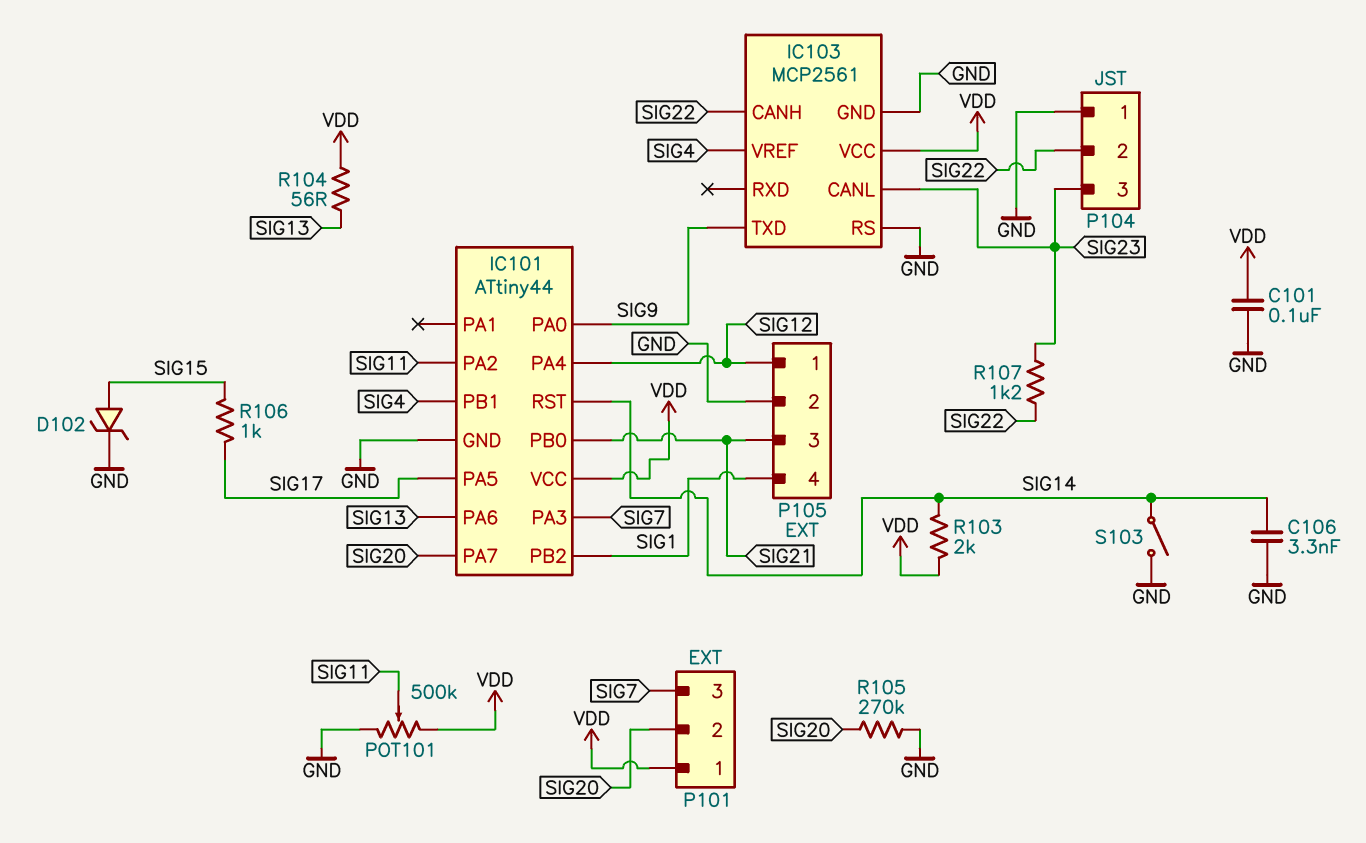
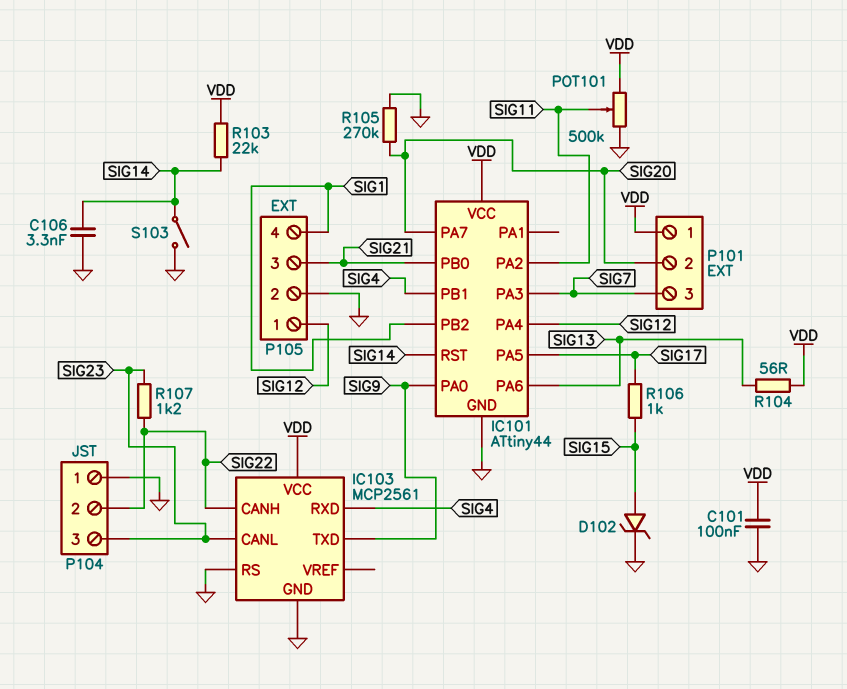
IC103 pin RXD: none -> SIG4
IC103 pin VREF: SIG4 -> none
R103: 2k (SIG14, VDD) -> 22k (SIG14, VDD)

